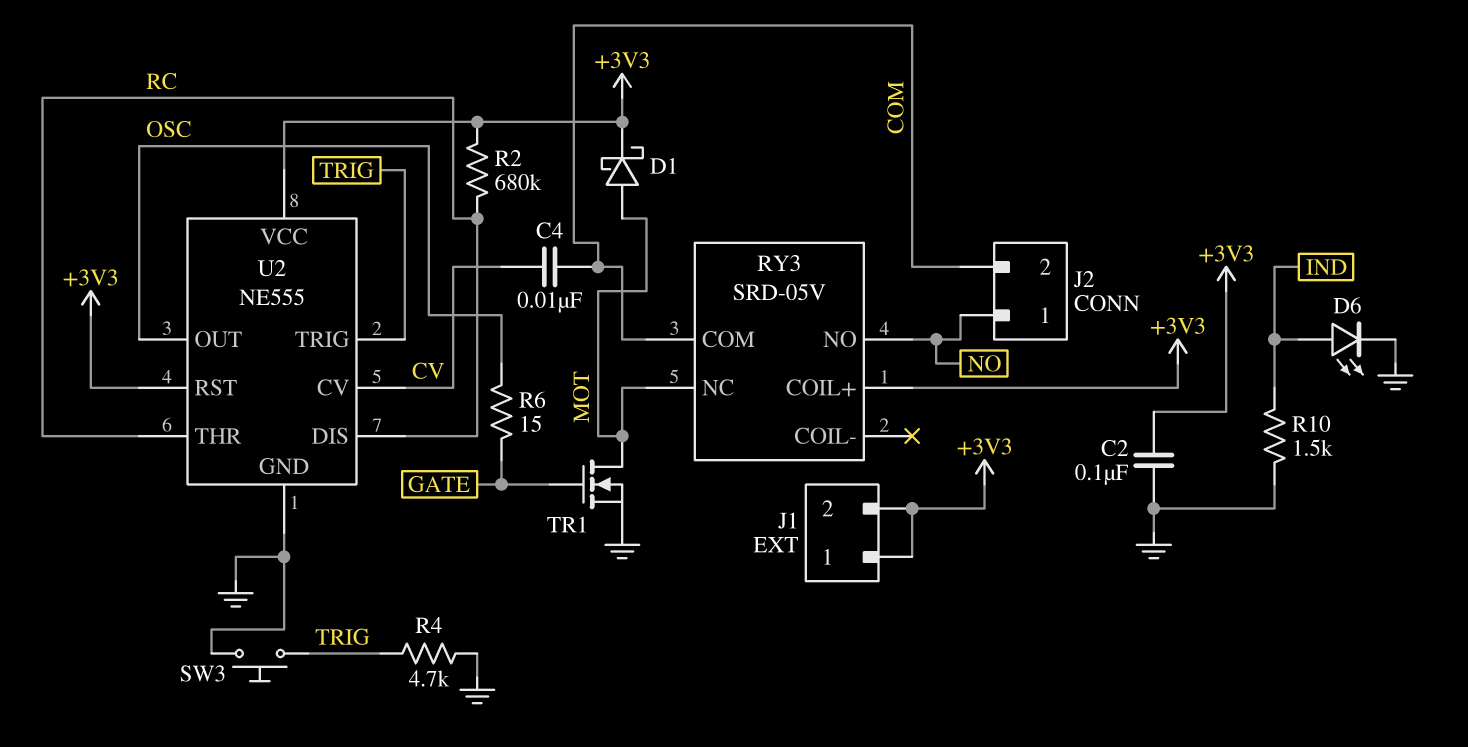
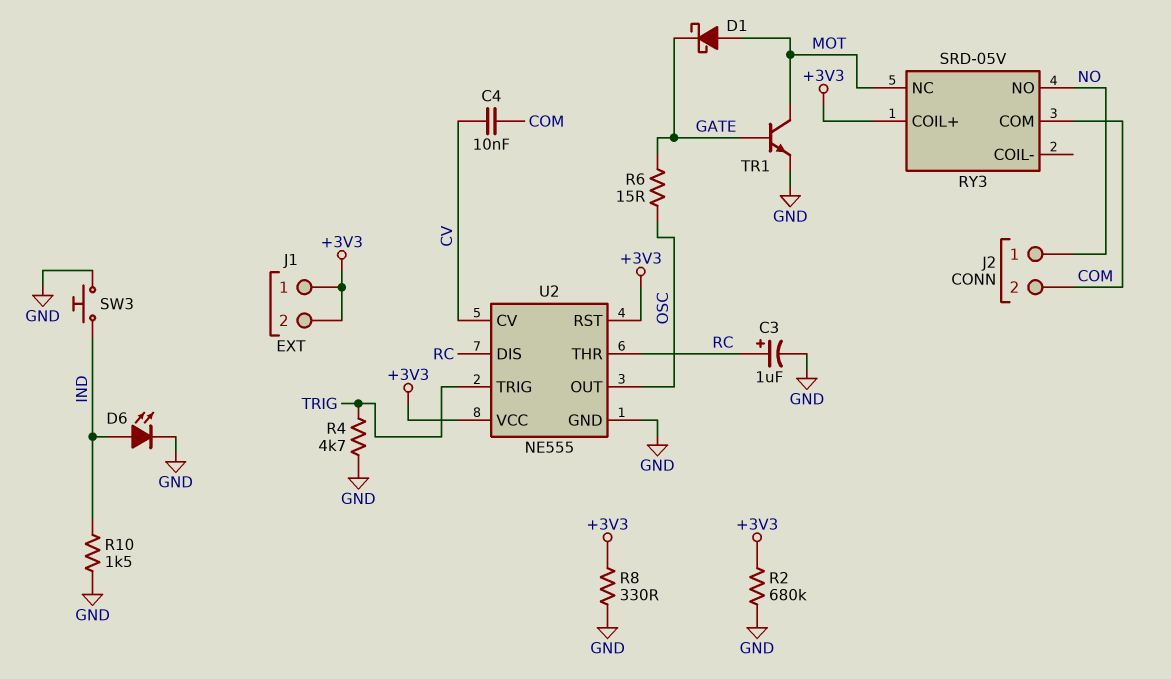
C2: 100nF (+3V3, GND) -> none
C3: none -> 1uF (plus RC, minus GND)
D1: schottky (A MOT, K +3V3) -> schottky (A MOT, K GATE)
R2: 680k (+3V3, RC) -> 680k (+3V3, GND)
R8: none -> 330 (+3V3, GND)
SW3: button (GND, TRIG) -> button (GND, IND)
TR1: NMOS (G GATE, D MOT, S GND) -> NPN (B GATE, C MOT, E GND)

